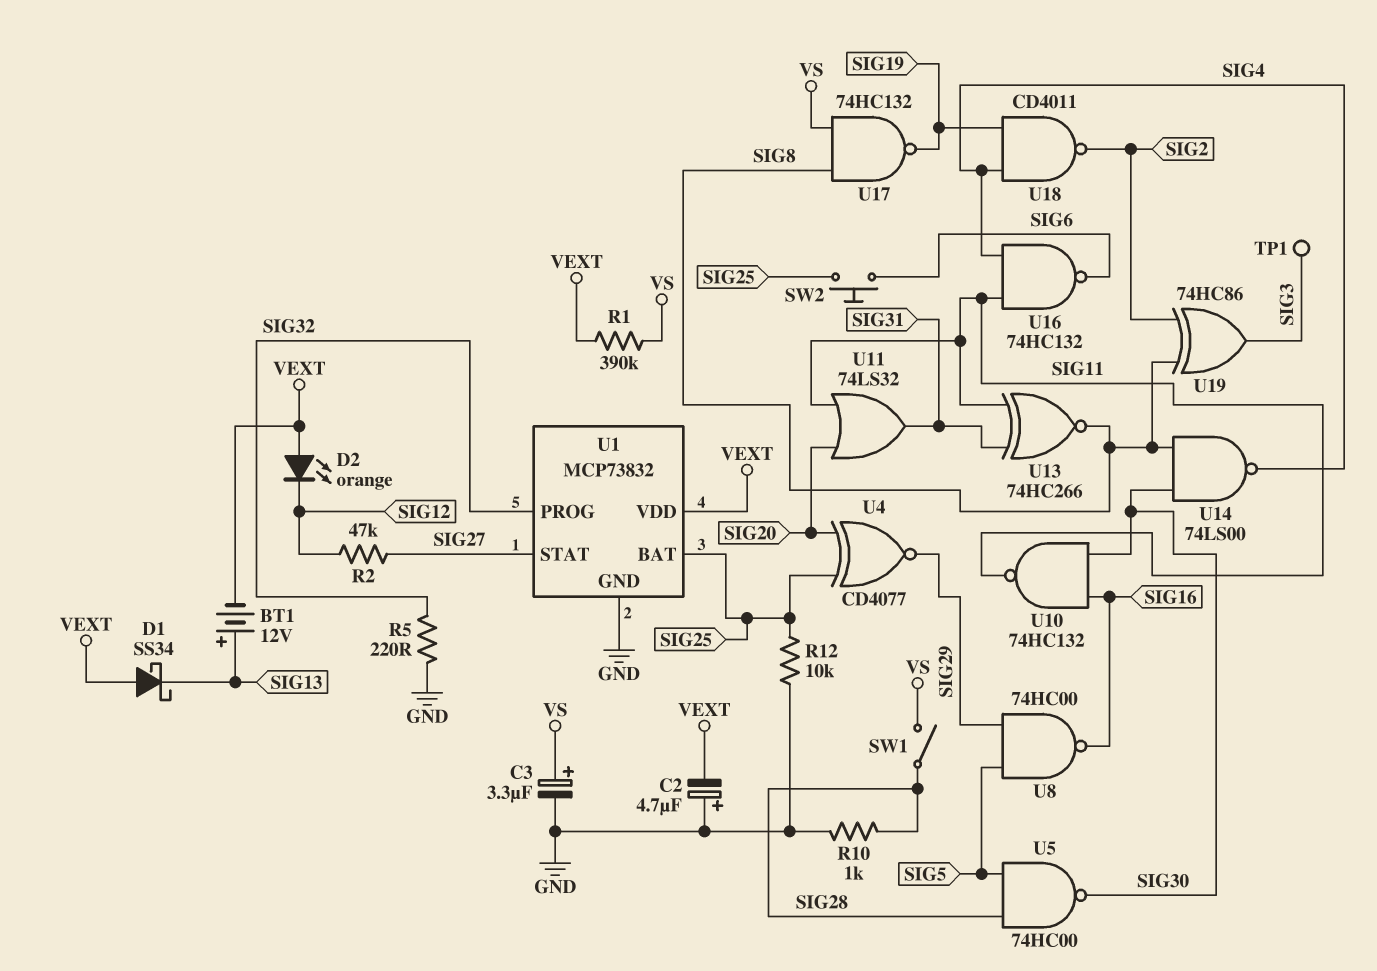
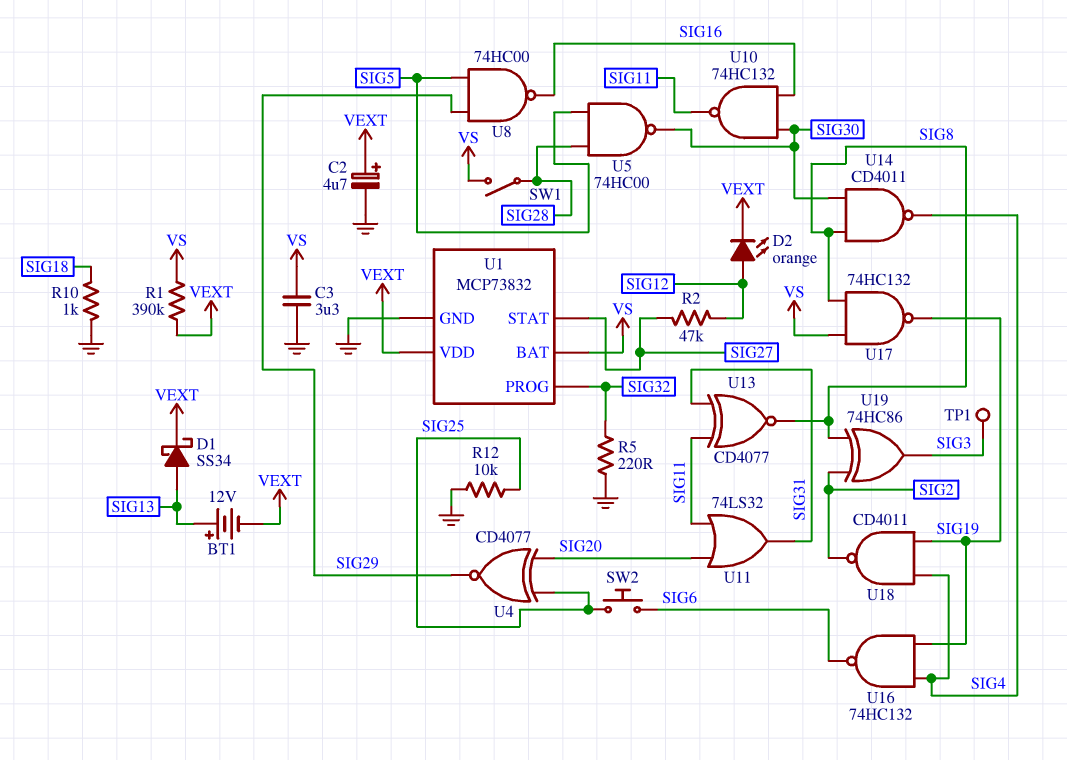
C2: 4.7uF (plus GND, minus VEXT) -> 4.7uF (plus VEXT, minus GND)
C3: 3.3uF (plus VS, minus GND) -> 3.3uF (GND, VS)
D1: schottky SS34 (A VEXT, K SIG13) -> schottky SS34 (A SIG13, K VEXT)
D2: LED orange (A VEXT, K SIG12) -> LED orange (A SIG12, K VEXT)
R10: 1k (GND, SIG28) -> 1k (GND, SIG18)
U1 pin BAT: SIG25 -> VS
U13: XNOR 74HC266 (in SIG11, in SIG31, out SIG8) -> XNOR CD4077 (in SIG11, in SIG31, out SIG8)
U14: NAND 74LS00 (in SIG8, in SIG30, out SIG4) -> NAND CD4011 (in SIG8, in SIG30, out SIG4)
U16: NAND 74HC132 (in SIG4, in SIG11, out SIG6) -> NAND 74HC132 (in SIG4, in SIG19, out SIG6)

